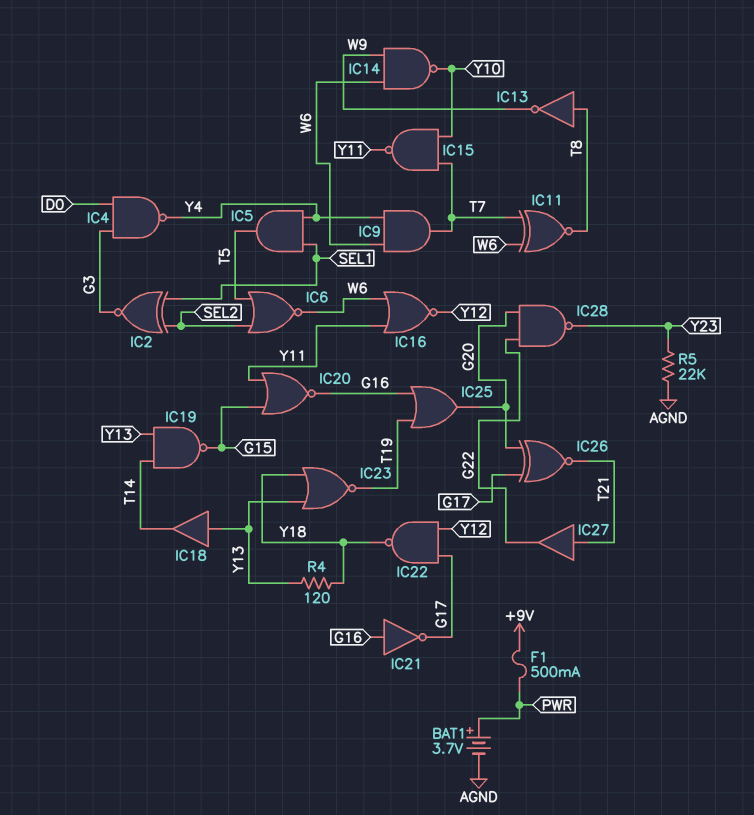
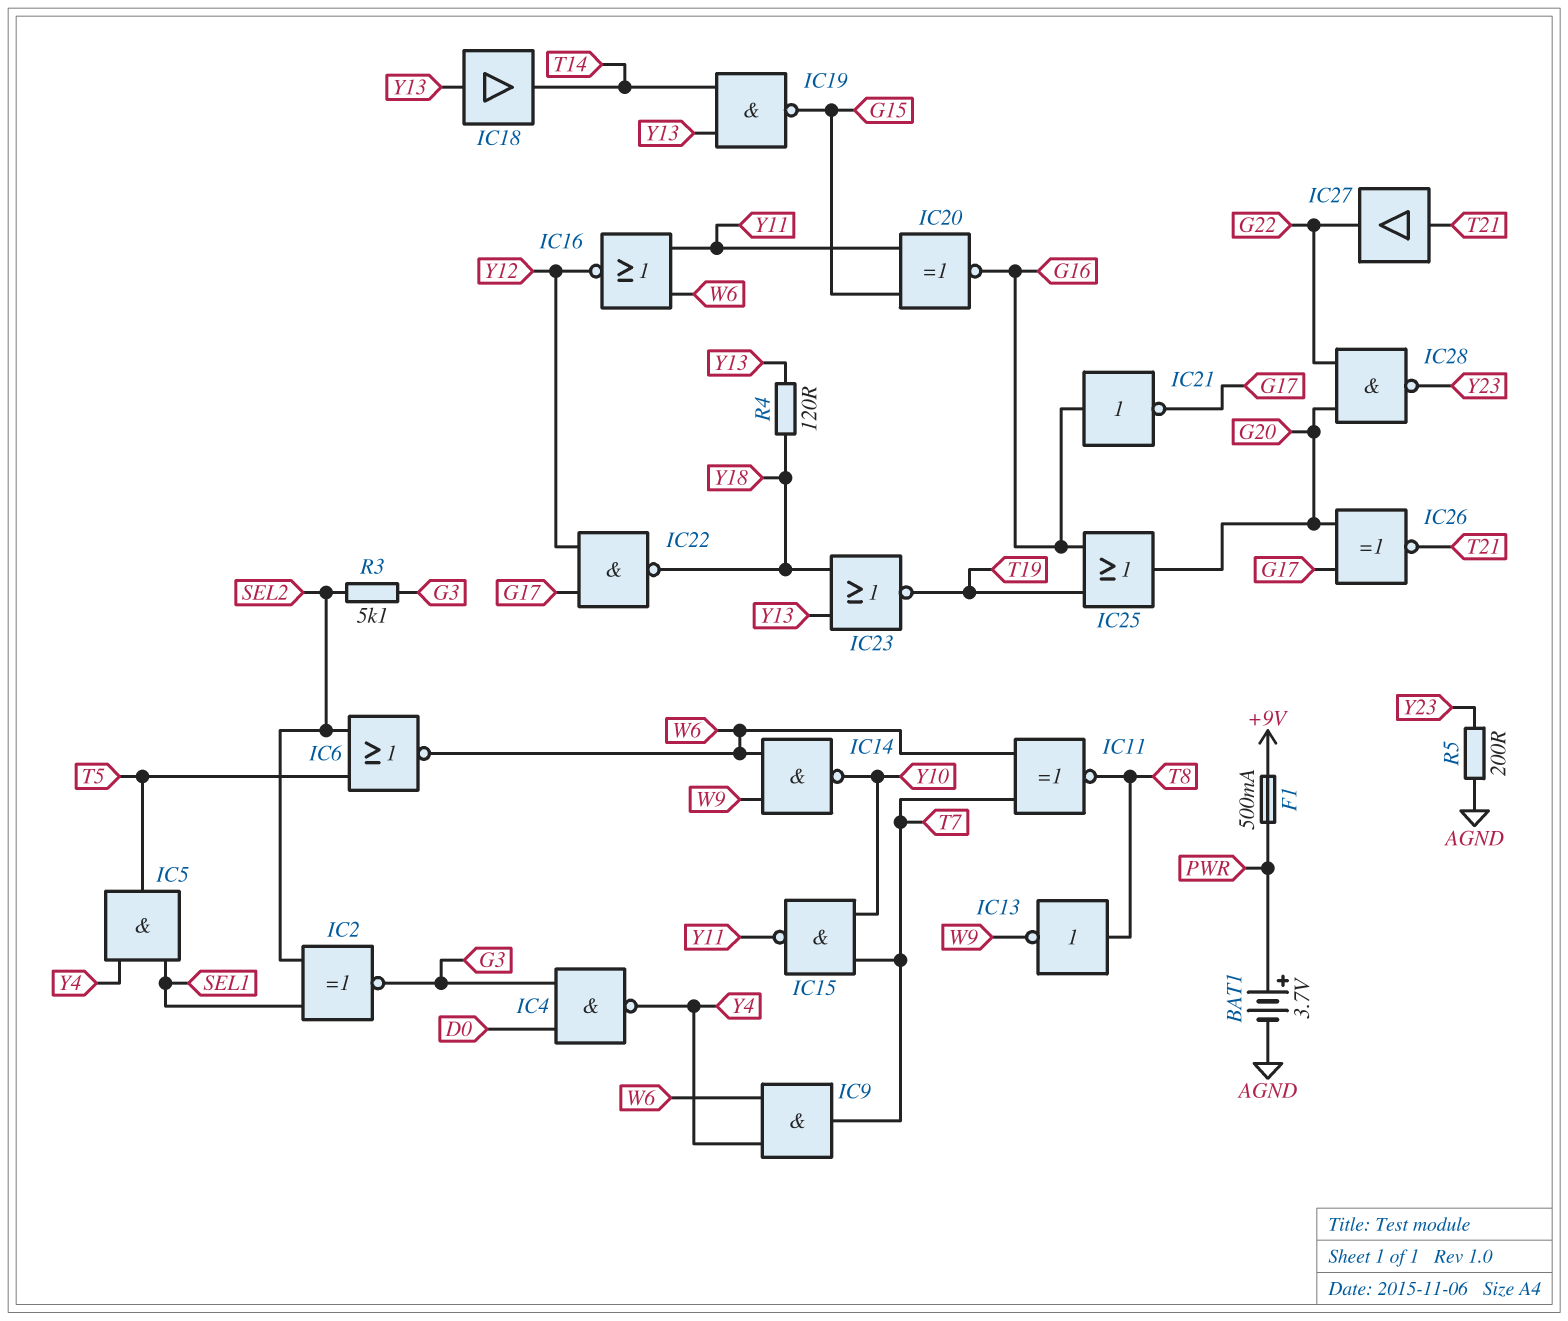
IC20: NOR (in G15, in Y11, out G16) -> XNOR (in G15, in Y11, out G16)
R3: none -> 5.1k (G3, SEL2)
R5: 22k (AGND, Y23) -> 200 (AGND, Y23)

